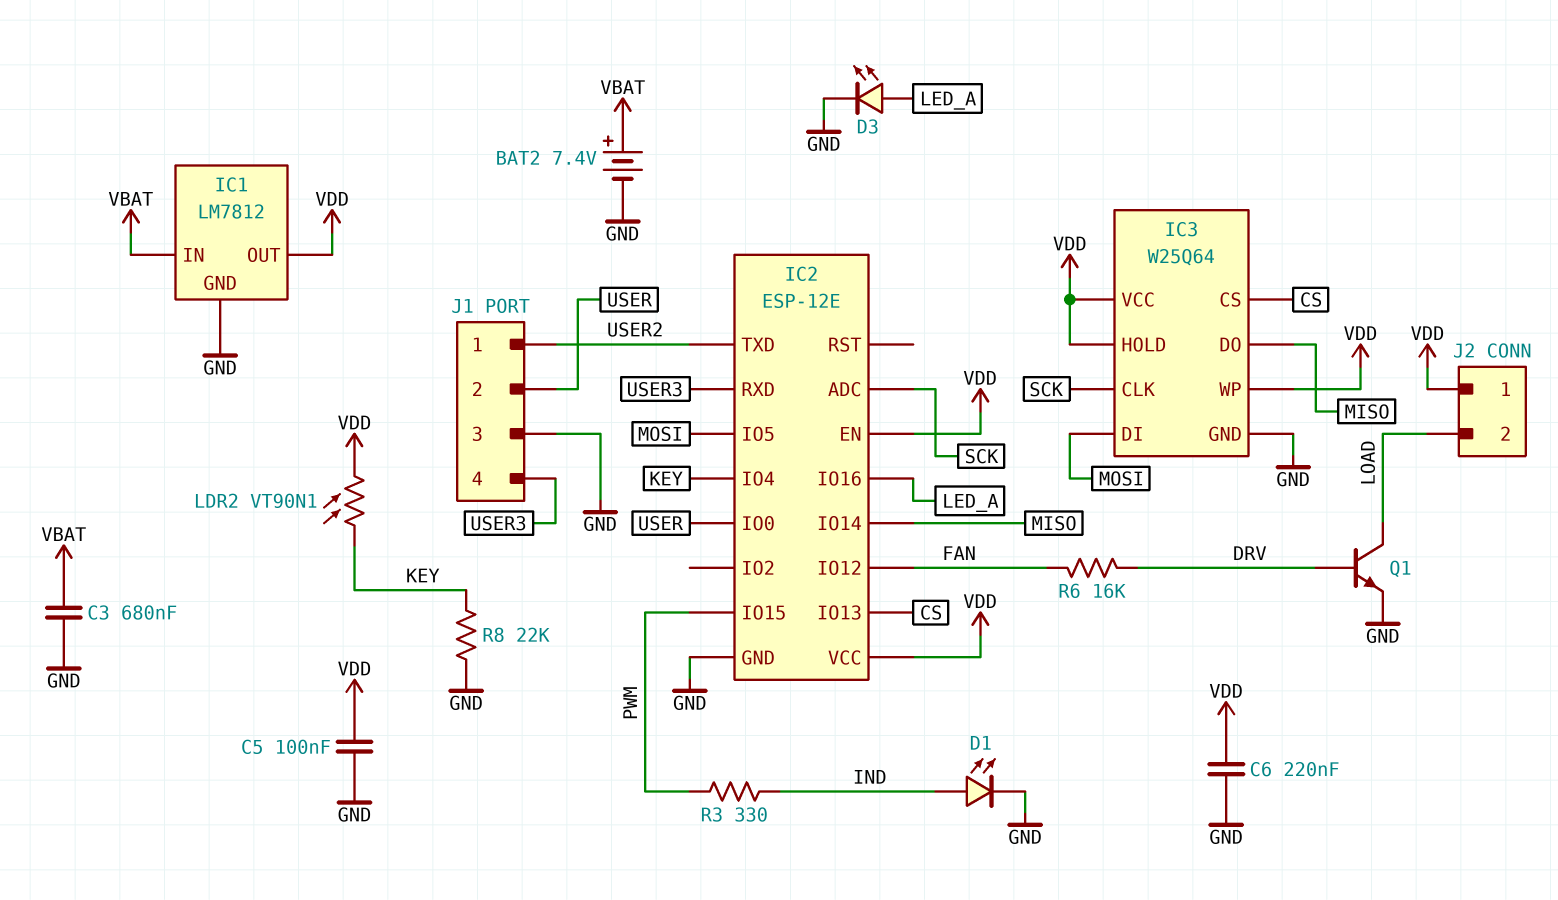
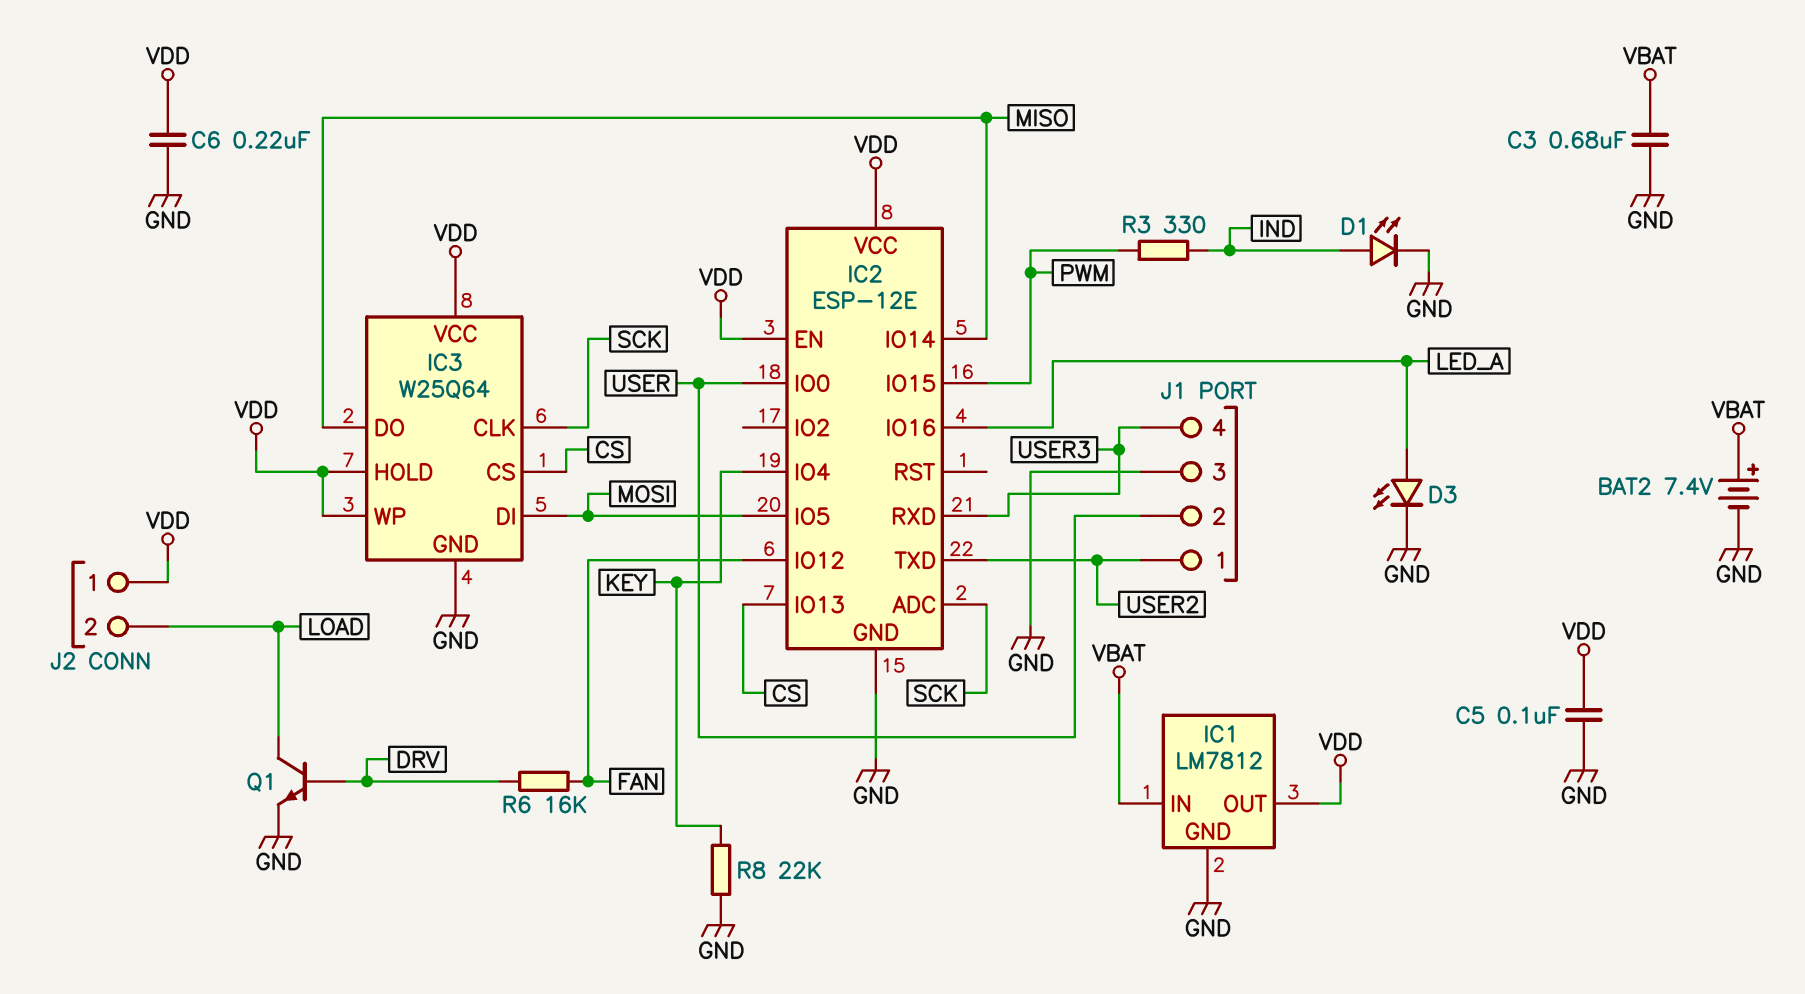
LDR2: VT90N1 (KEY, VDD) -> none

